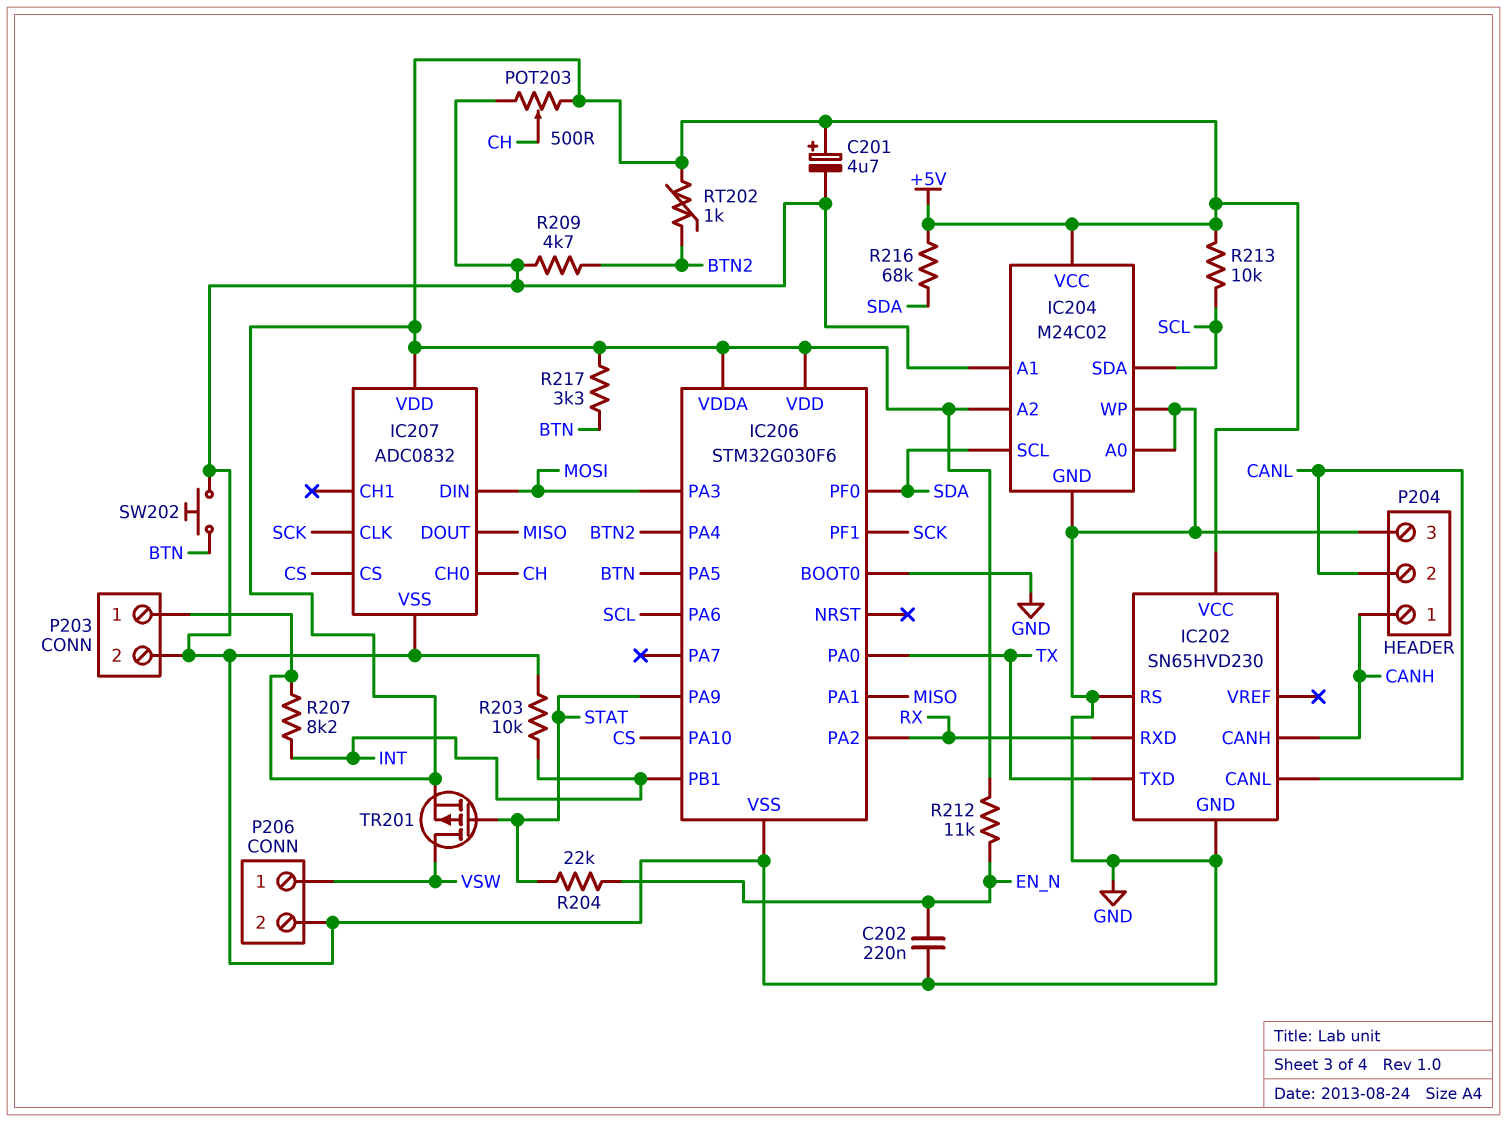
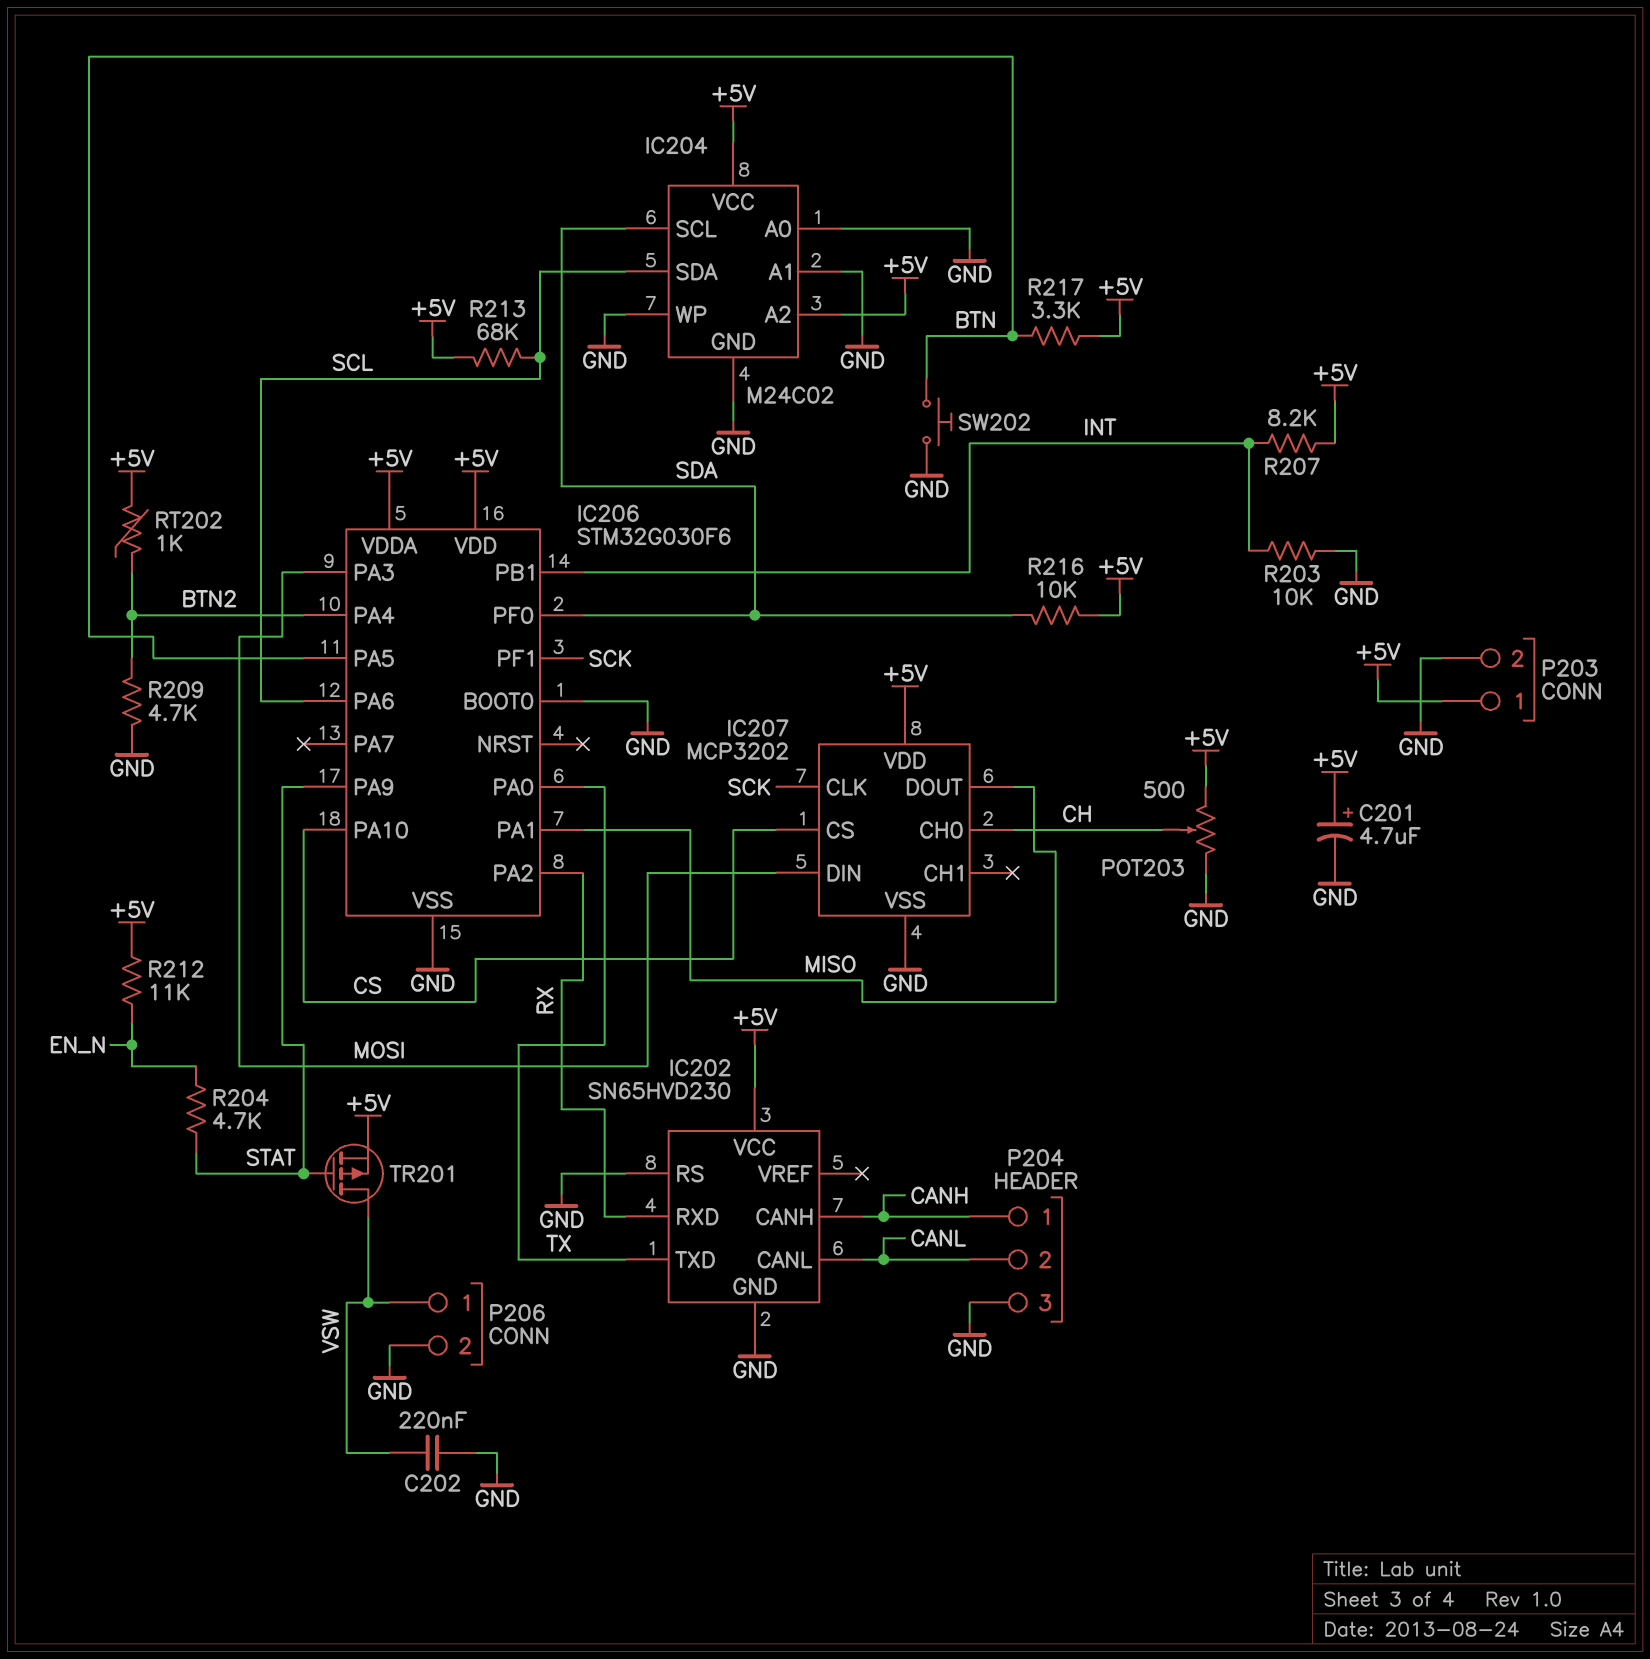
C202: 220nF (EN_N, GND) -> 220nF (GND, VSW)
IC207: ADC0832 -> MCP3202
R204: 22k (EN_N, STAT) -> 4.7k (EN_N, STAT)
R213: 10k (+5V, SCL) -> 68k (+5V, SCL)
R216: 68k (+5V, SDA) -> 10k (+5V, SDA)

